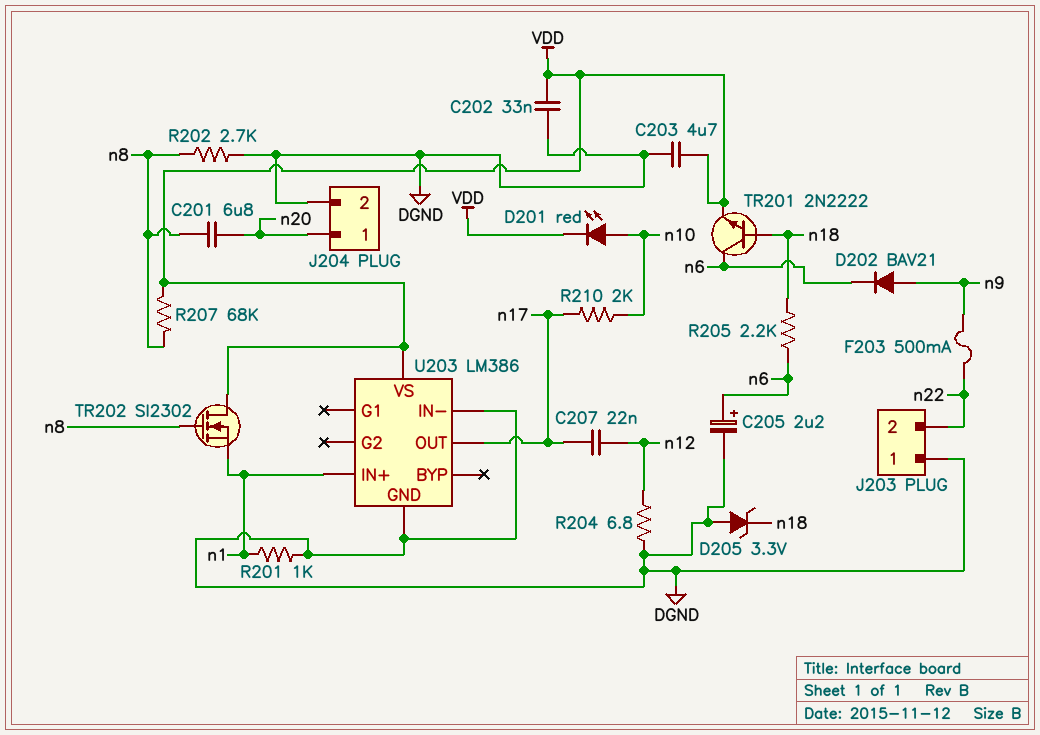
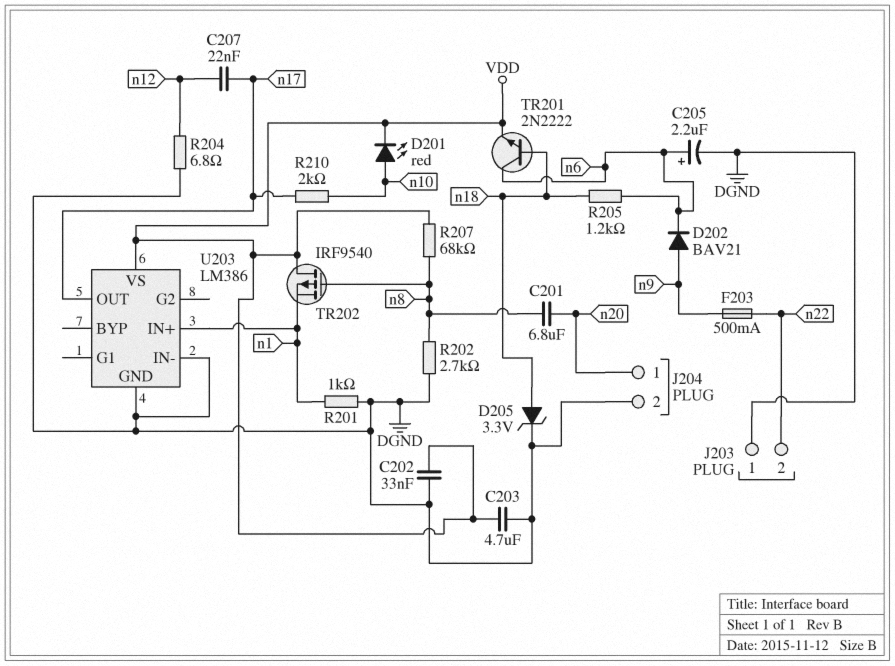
D205: zener 3.3V (A DGND, K n18) -> zener 3.3V (A n18, K DGND)
R205: 2.2k (n6, n18) -> 1.2k (n6, n18)
TR202: NMOS SI2302 (G n8, D VDD, S n1) -> PMOS IRF9540 (G n8, D VDD, S n1)

